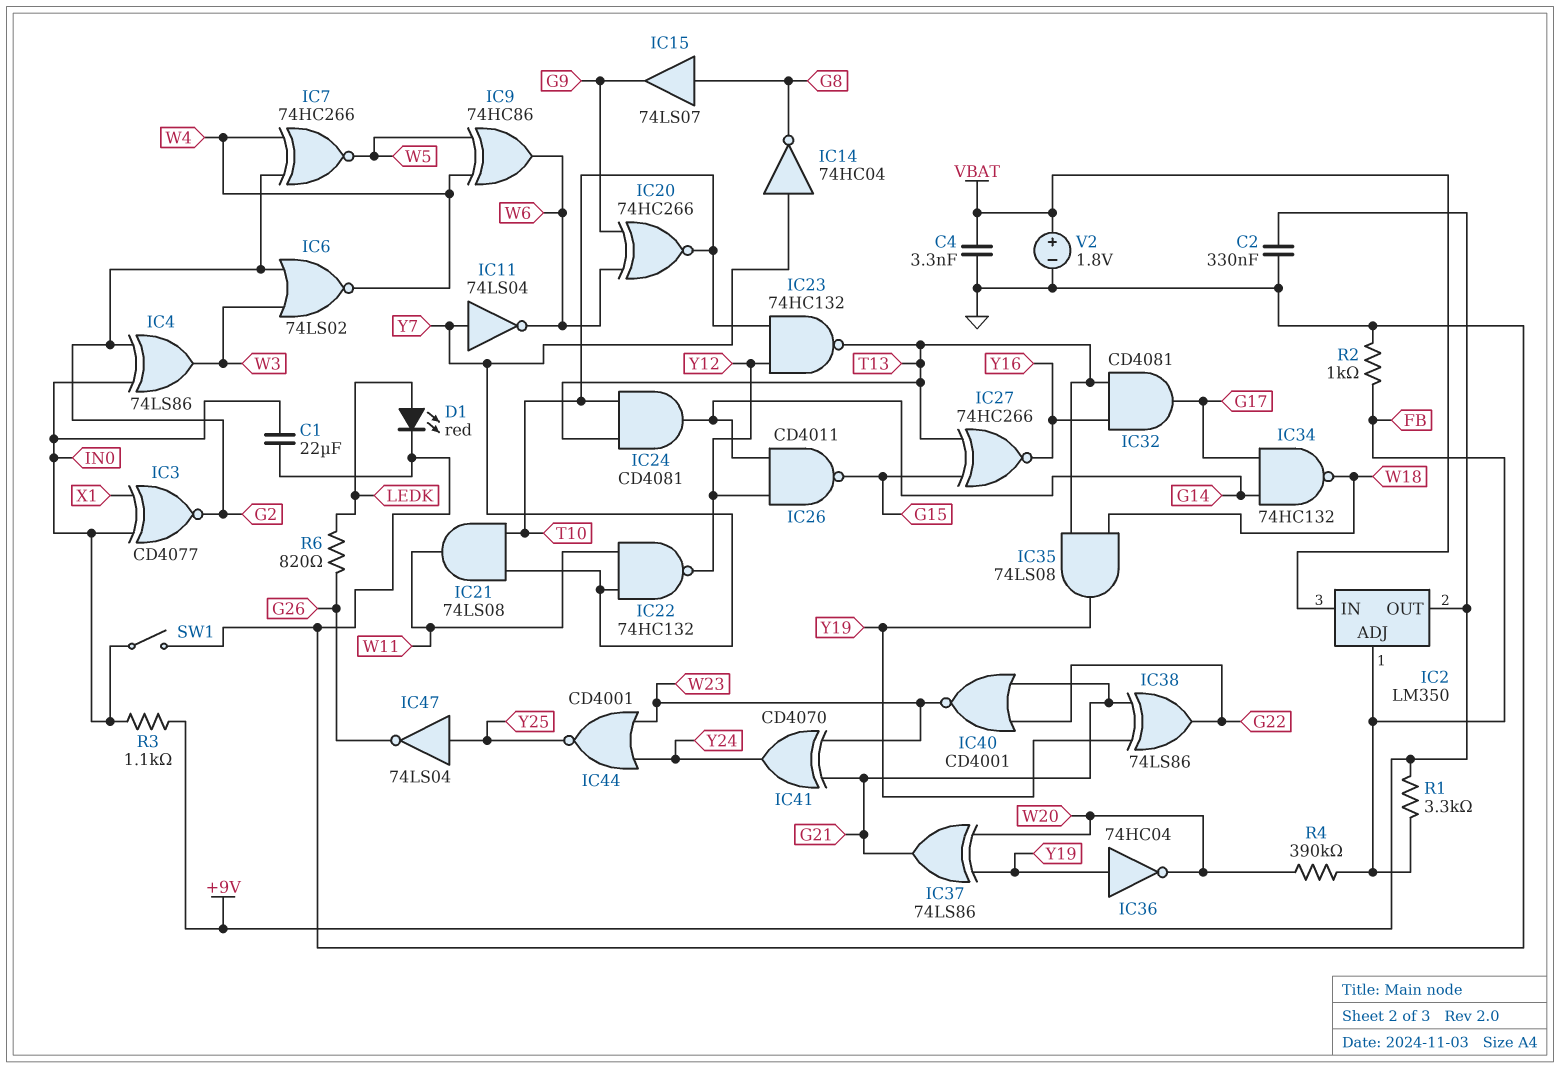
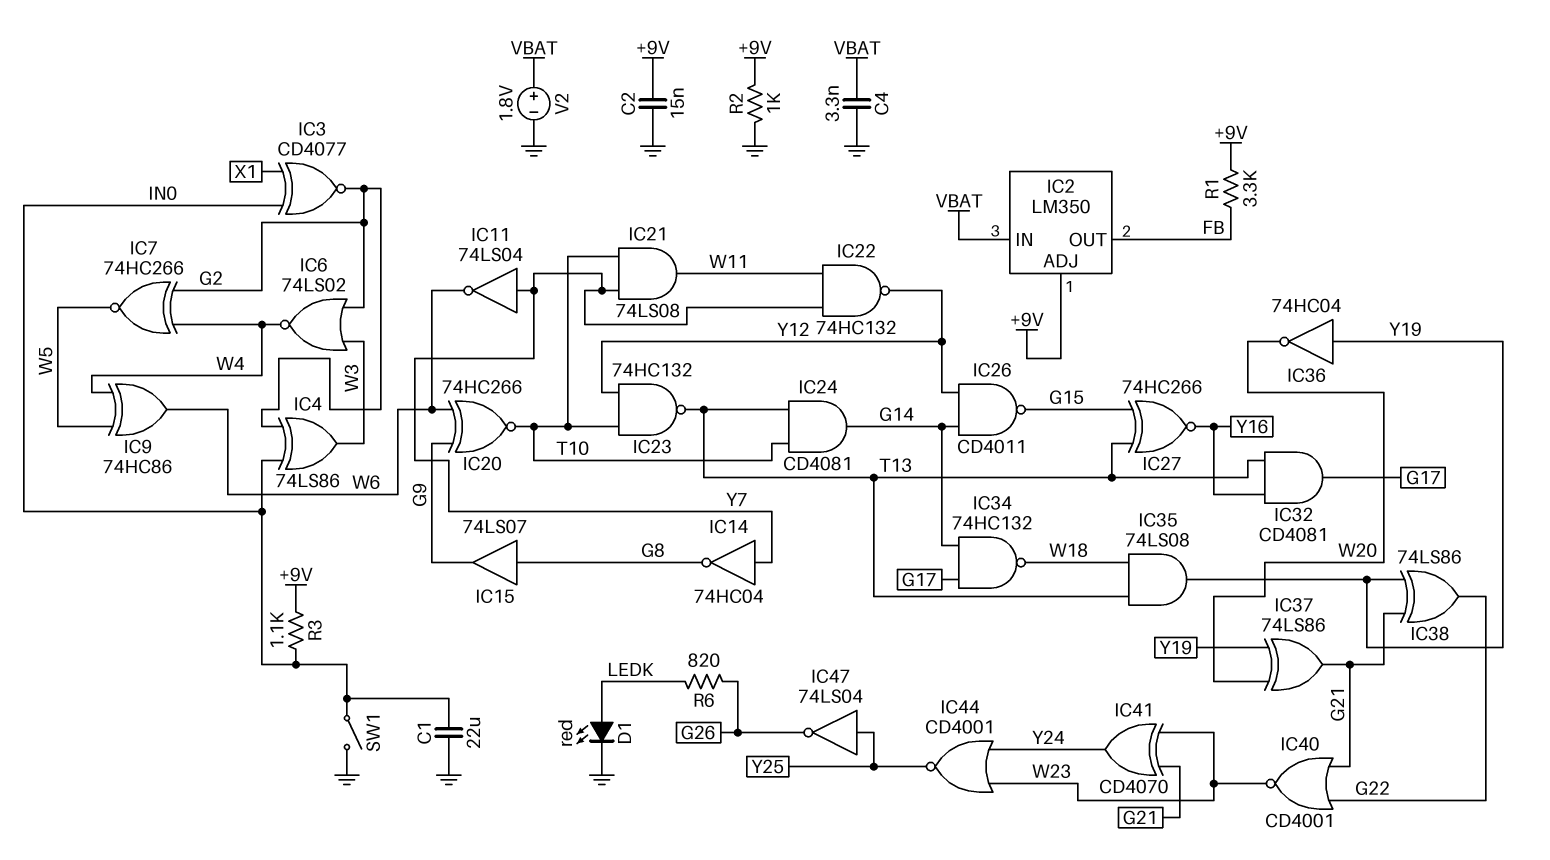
C2: 330nF (+9V, GND) -> 15nF (+9V, GND)
IC2 pin ADJ: FB -> +9V
IC2 pin OUT: +9V -> FB
R2: 1k (FB, GND) -> 1k (+9V, GND)
R4: 390k (FB, W20) -> none

